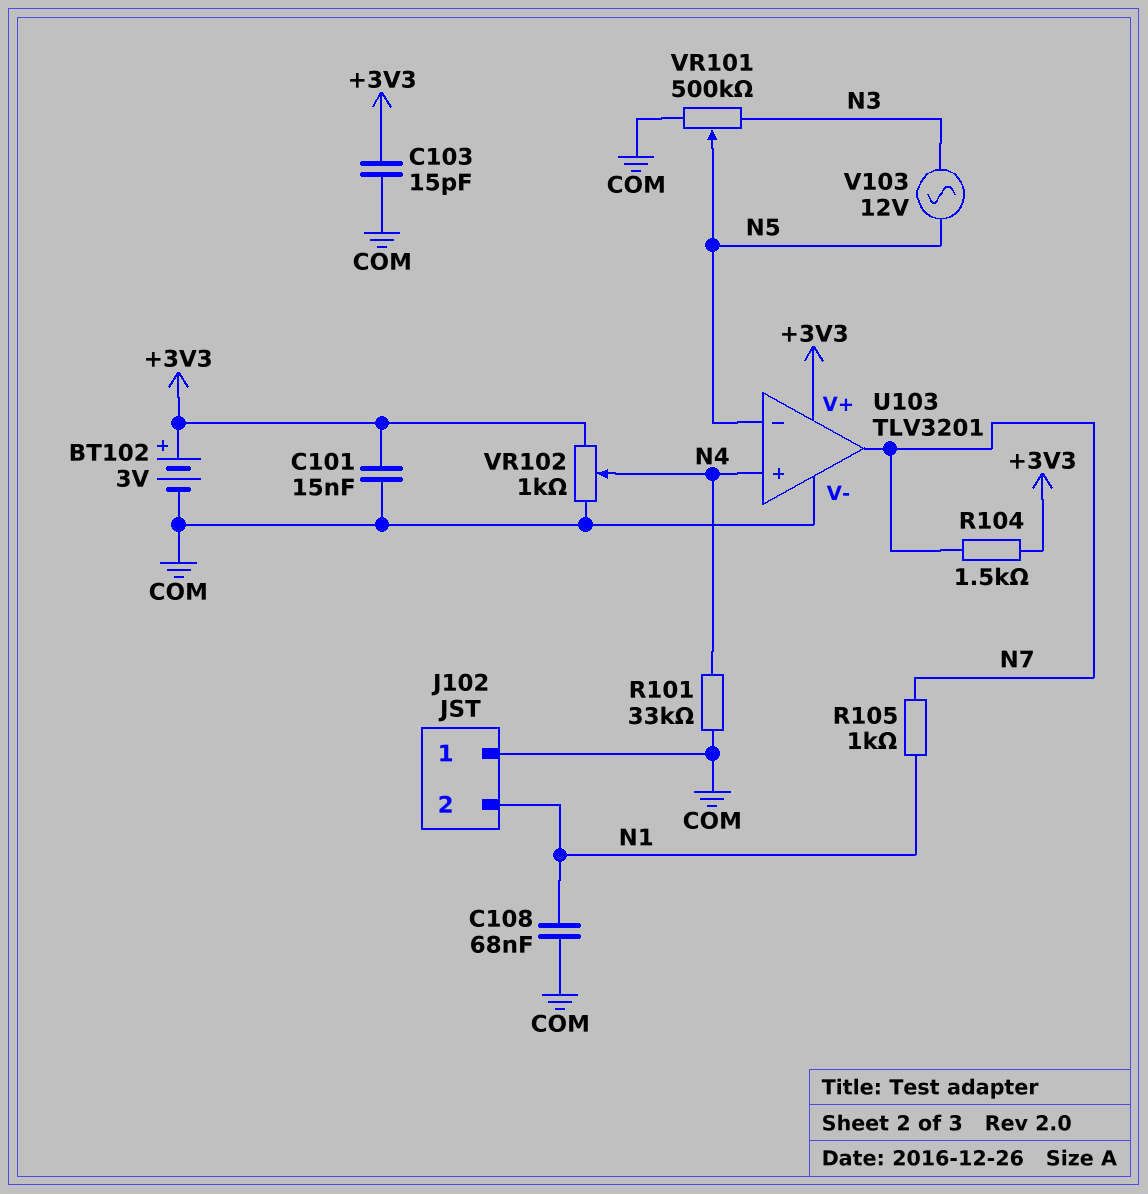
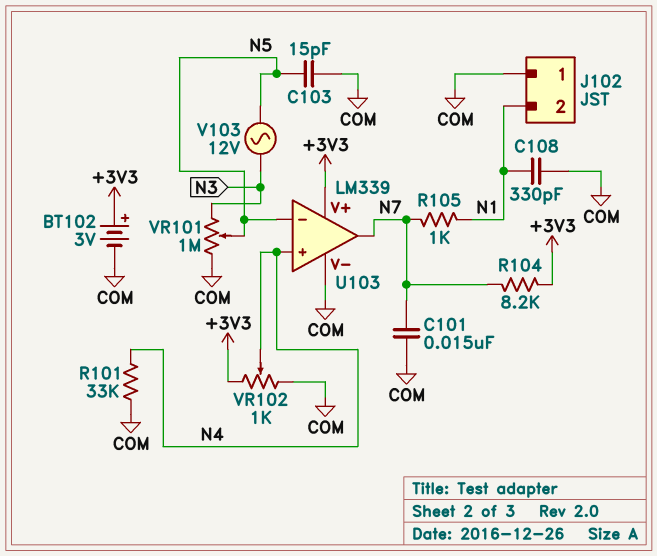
C101: 15nF (+3V3, COM) -> 15nF (COM, N7)
C103: 15pF (+3V3, COM) -> 15pF (COM, N5)
C108: 68nF (COM, N1) -> 330pF (COM, N1)
R104: 1.5k (+3V3, N7) -> 8.2k (+3V3, N7)
U103: TLV3201 -> LM339
VR101: 500k (COM, N3, wiper N5) -> 1M (COM, N3, wiper N5)

